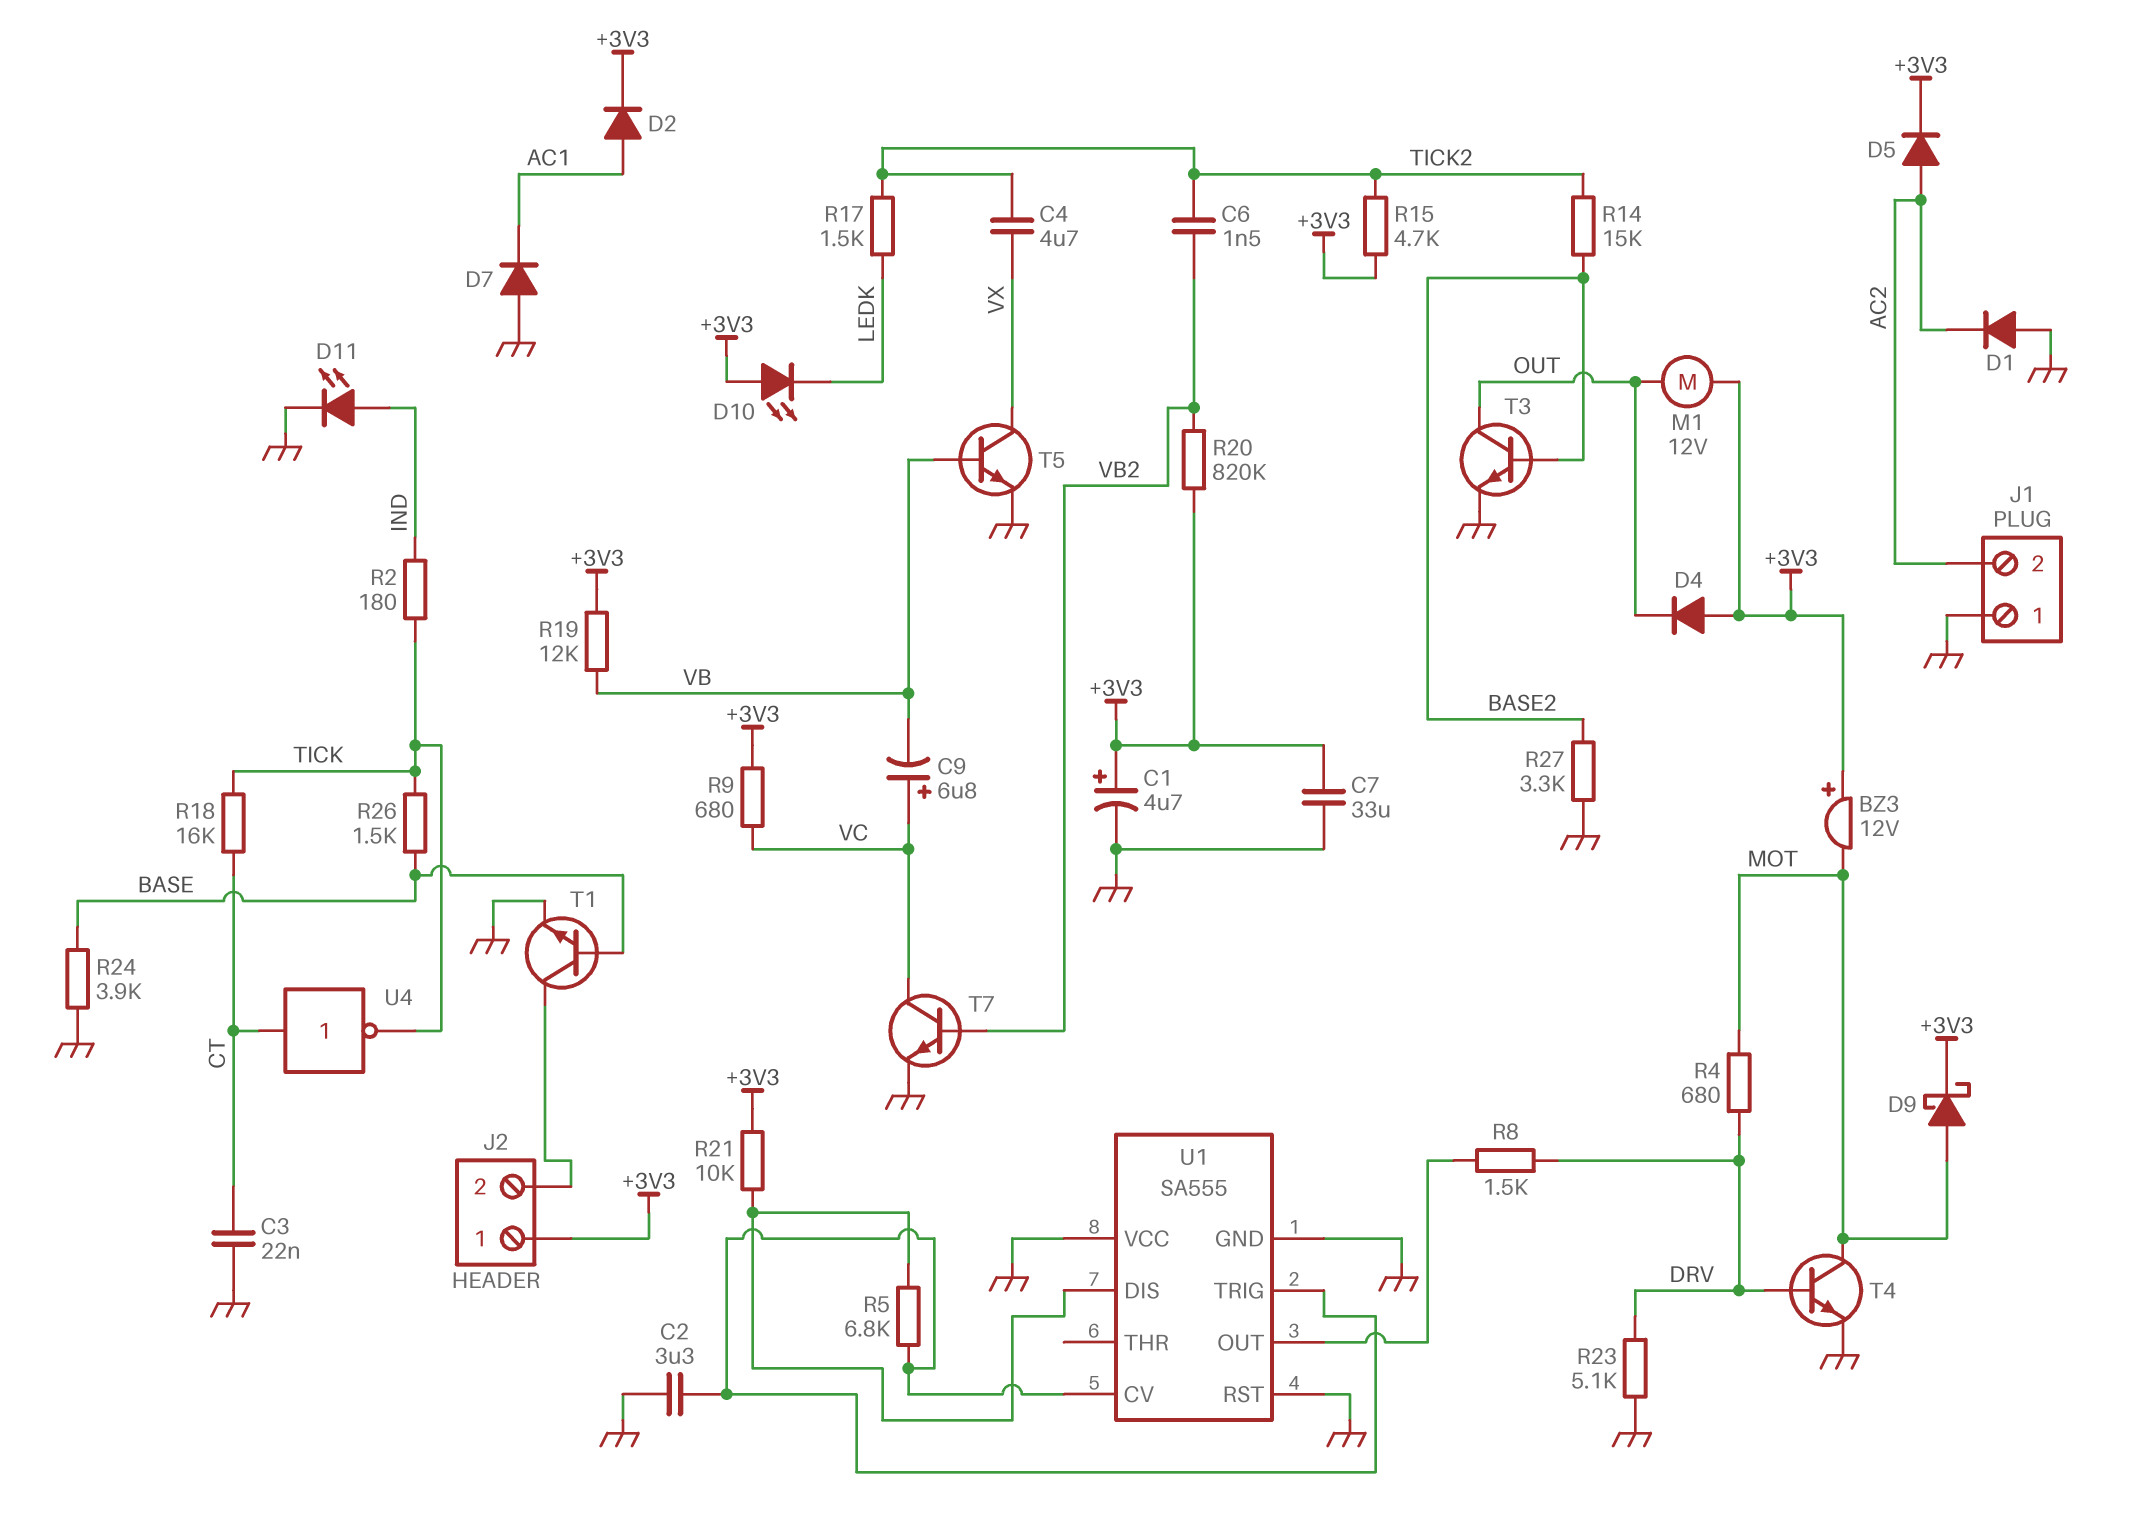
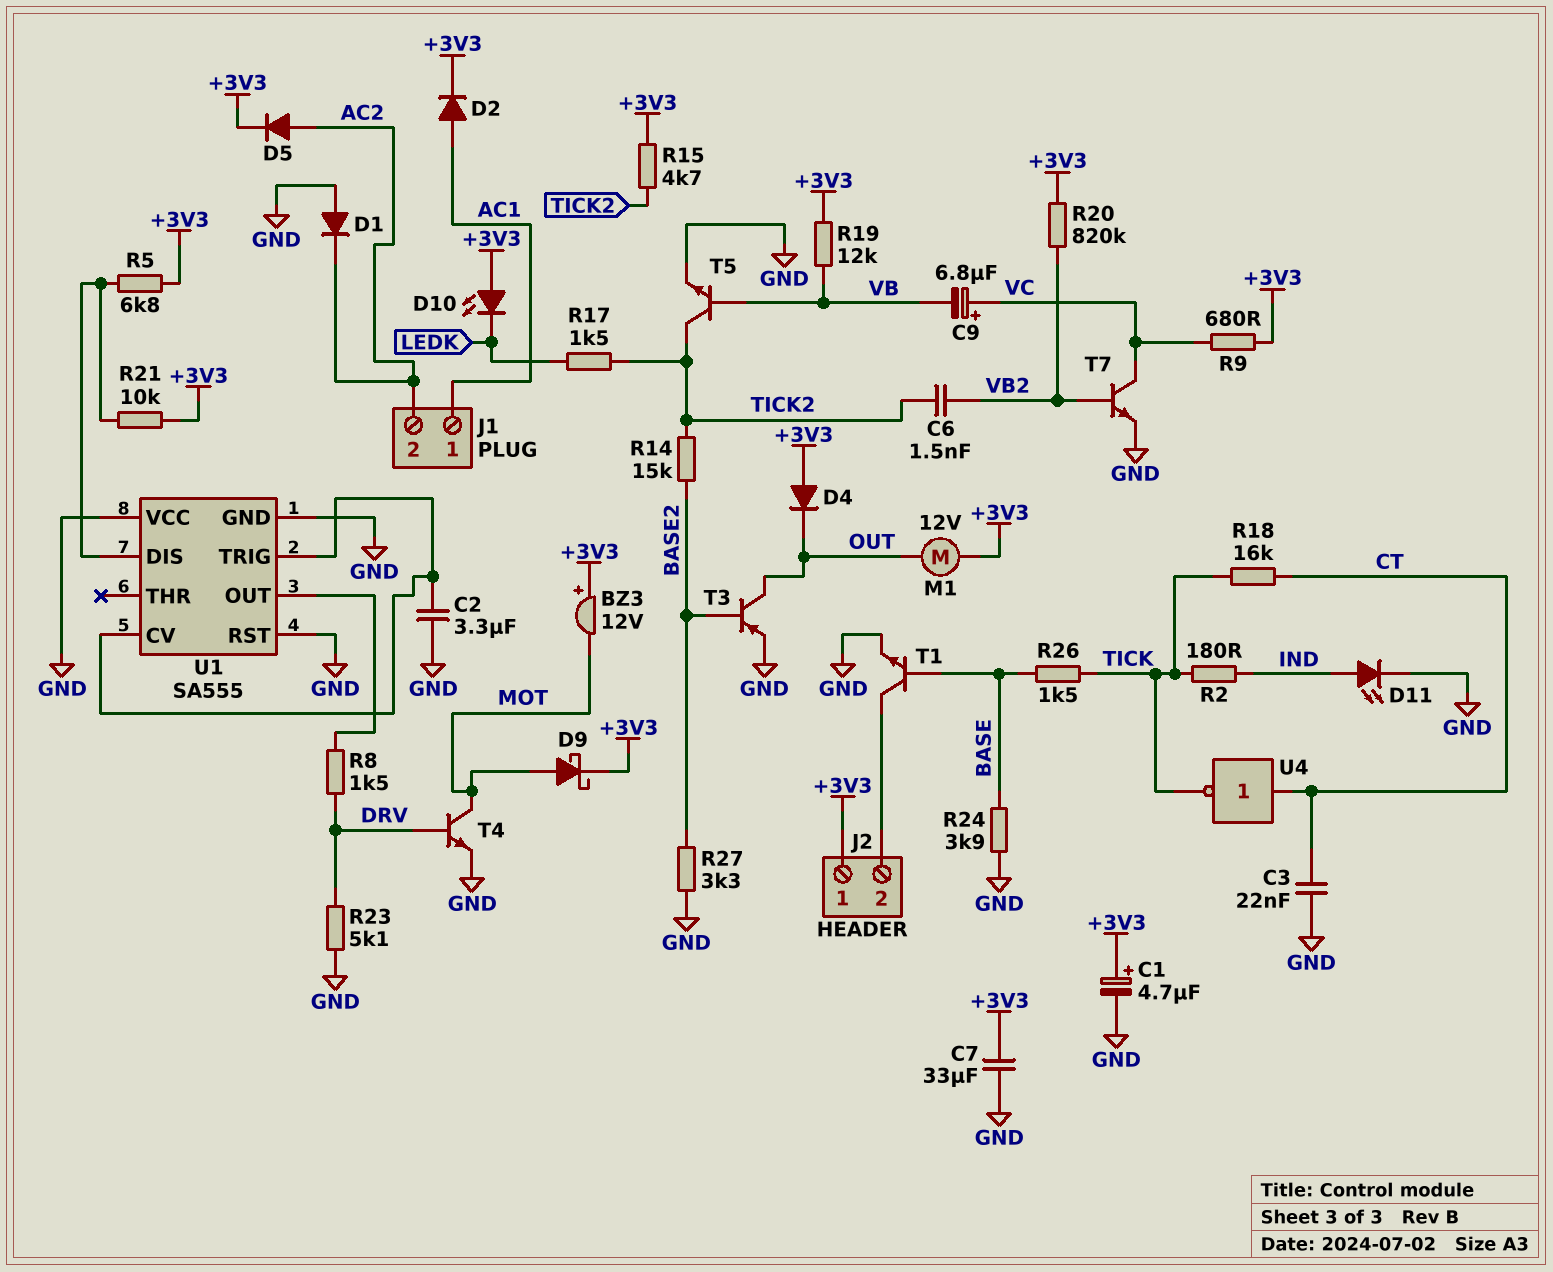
C4: 4.7uF (TICK2, VX) -> none
D7: diode (A GND, K AC1) -> none
J1 pin 1: GND -> AC1
R4: 680 (DRV, MOT) -> none
R5: 6.8k (U1/CV, U1/DIS) -> 6.8k (+3V3, U1/DIS)
T3: NPN (B BASE2, C OUT, E GND) -> PNP (B BASE2, C OUT, E GND)
T5: NPN (B VB, C VX, E GND) -> NPN (B VB, C TICK2, E GND)

